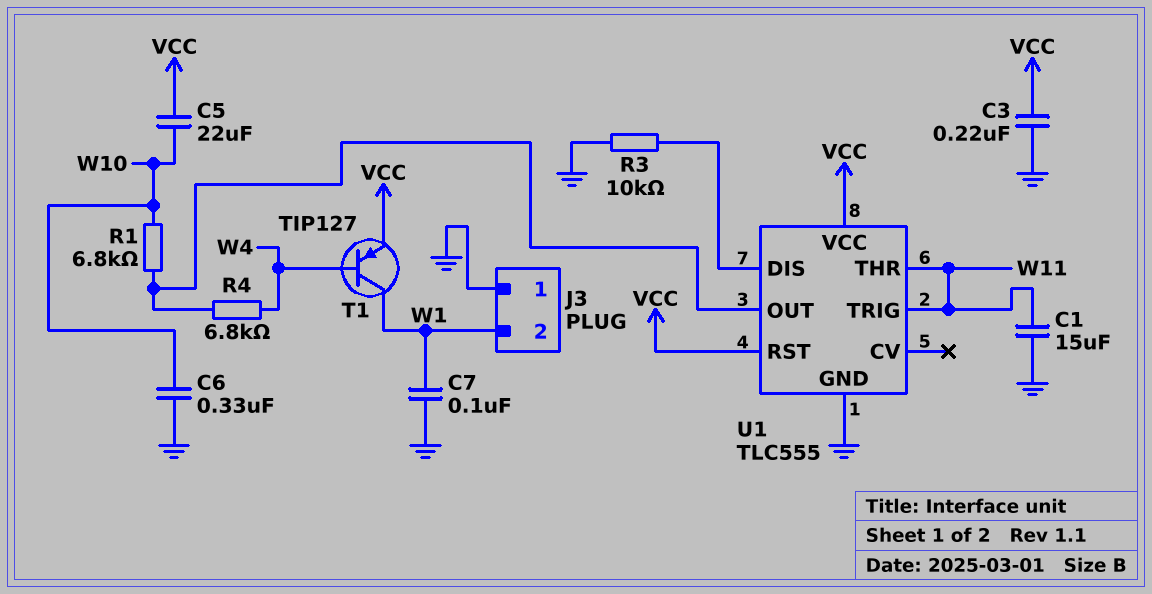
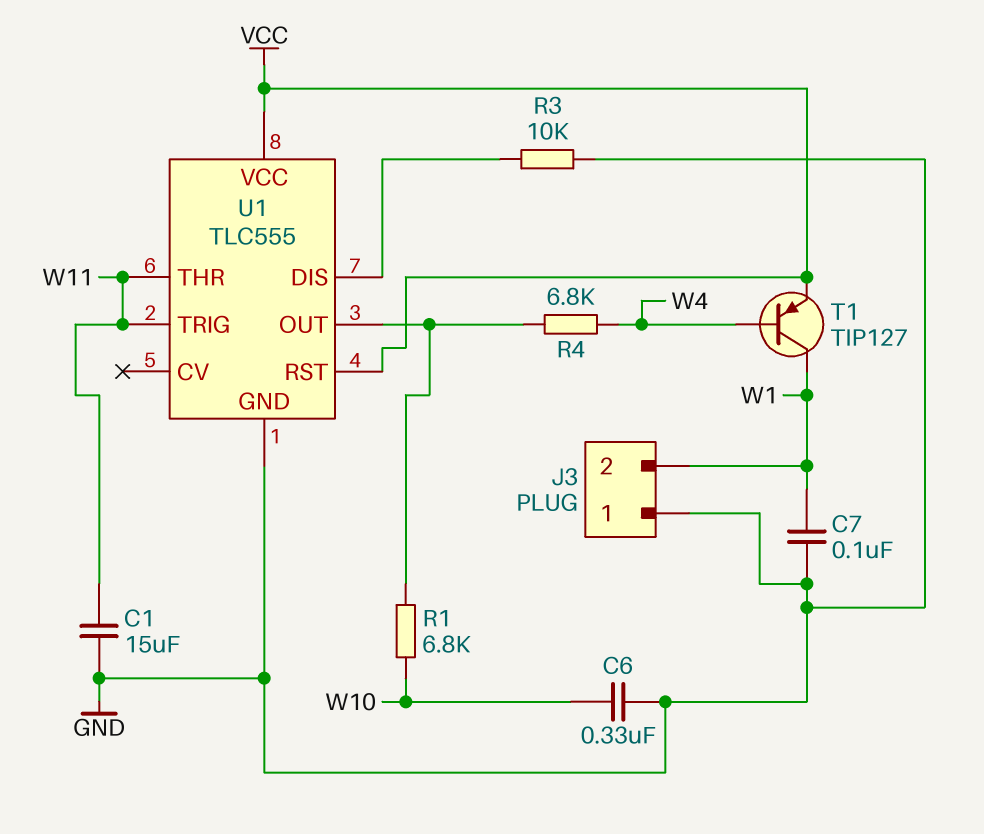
C3: 220nF (GND, VCC) -> none
C5: 22uF (VCC, W10) -> none

